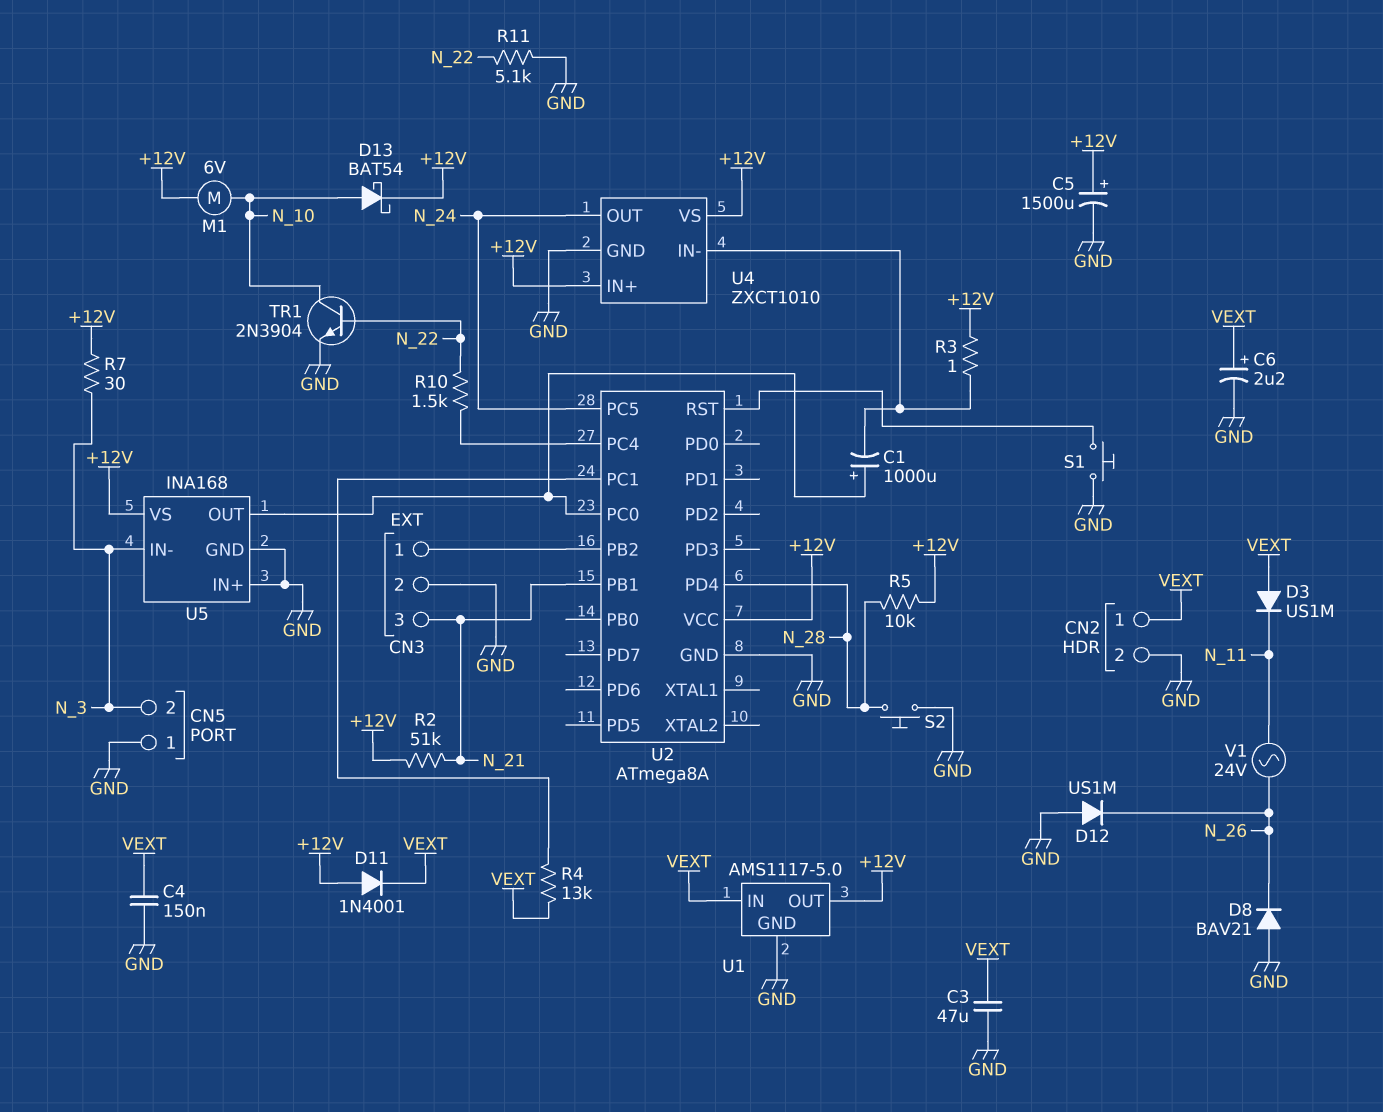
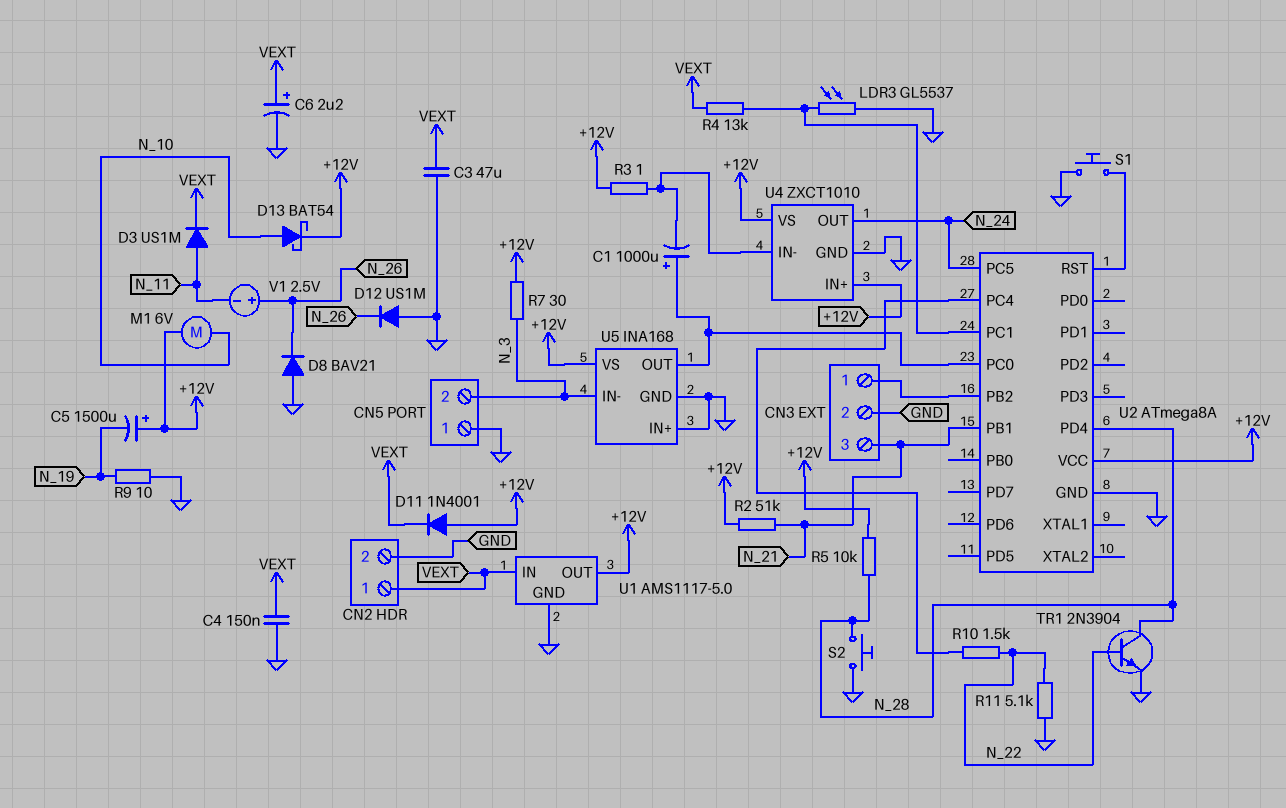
C5: 1500uF (plus +12V, minus GND) -> 1500uF (plus +12V, minus N_19)
D3: diode US1M (A VEXT, K N_11) -> diode US1M (A N_11, K VEXT)
LDR3: none -> GL5537 (GND, U2/PC1)
R9: none -> 10 (GND, N_19)
TR1: NPN 2N3904 (B N_22, C N_10, E GND) -> NPN 2N3904 (B N_22, C N_28, E GND)
V1: AC 24V (N_11, N_26) -> 2.5V (plus N_26, minus N_11)

